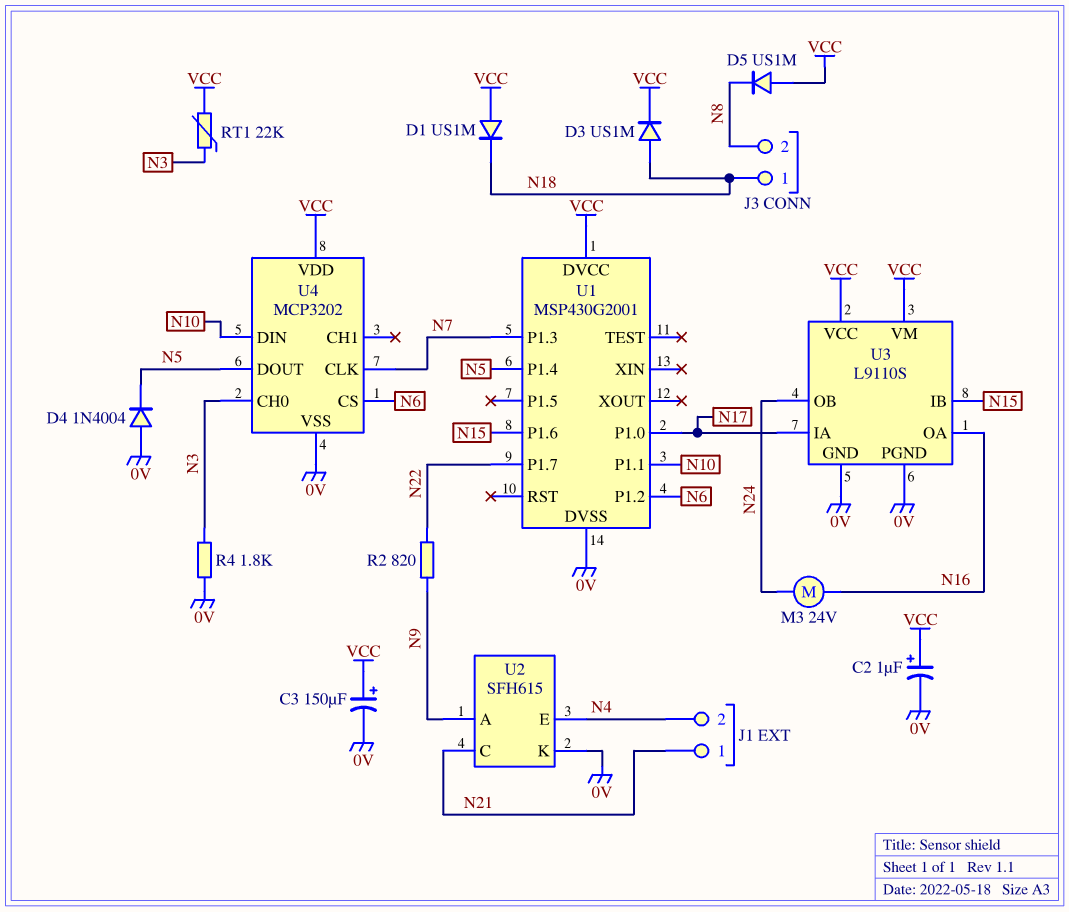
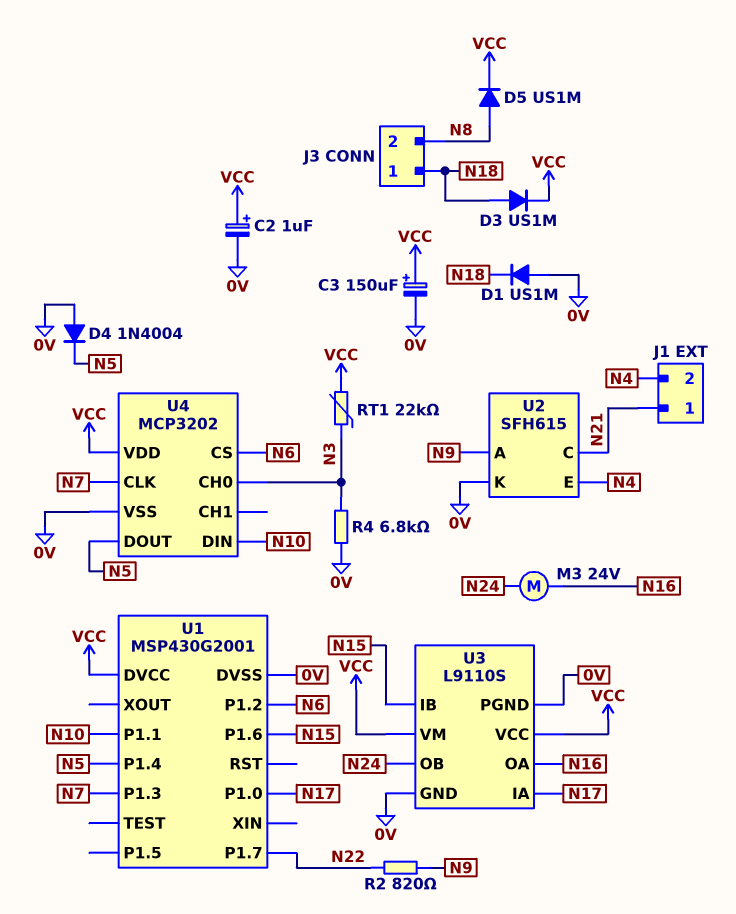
D1: diode US1M (A VCC, K N18) -> diode US1M (A 0V, K N18)
D5: diode US1M (A VCC, K N8) -> diode US1M (A N8, K VCC)
R4: 1.8k (0V, N3) -> 6.8k (0V, N3)

